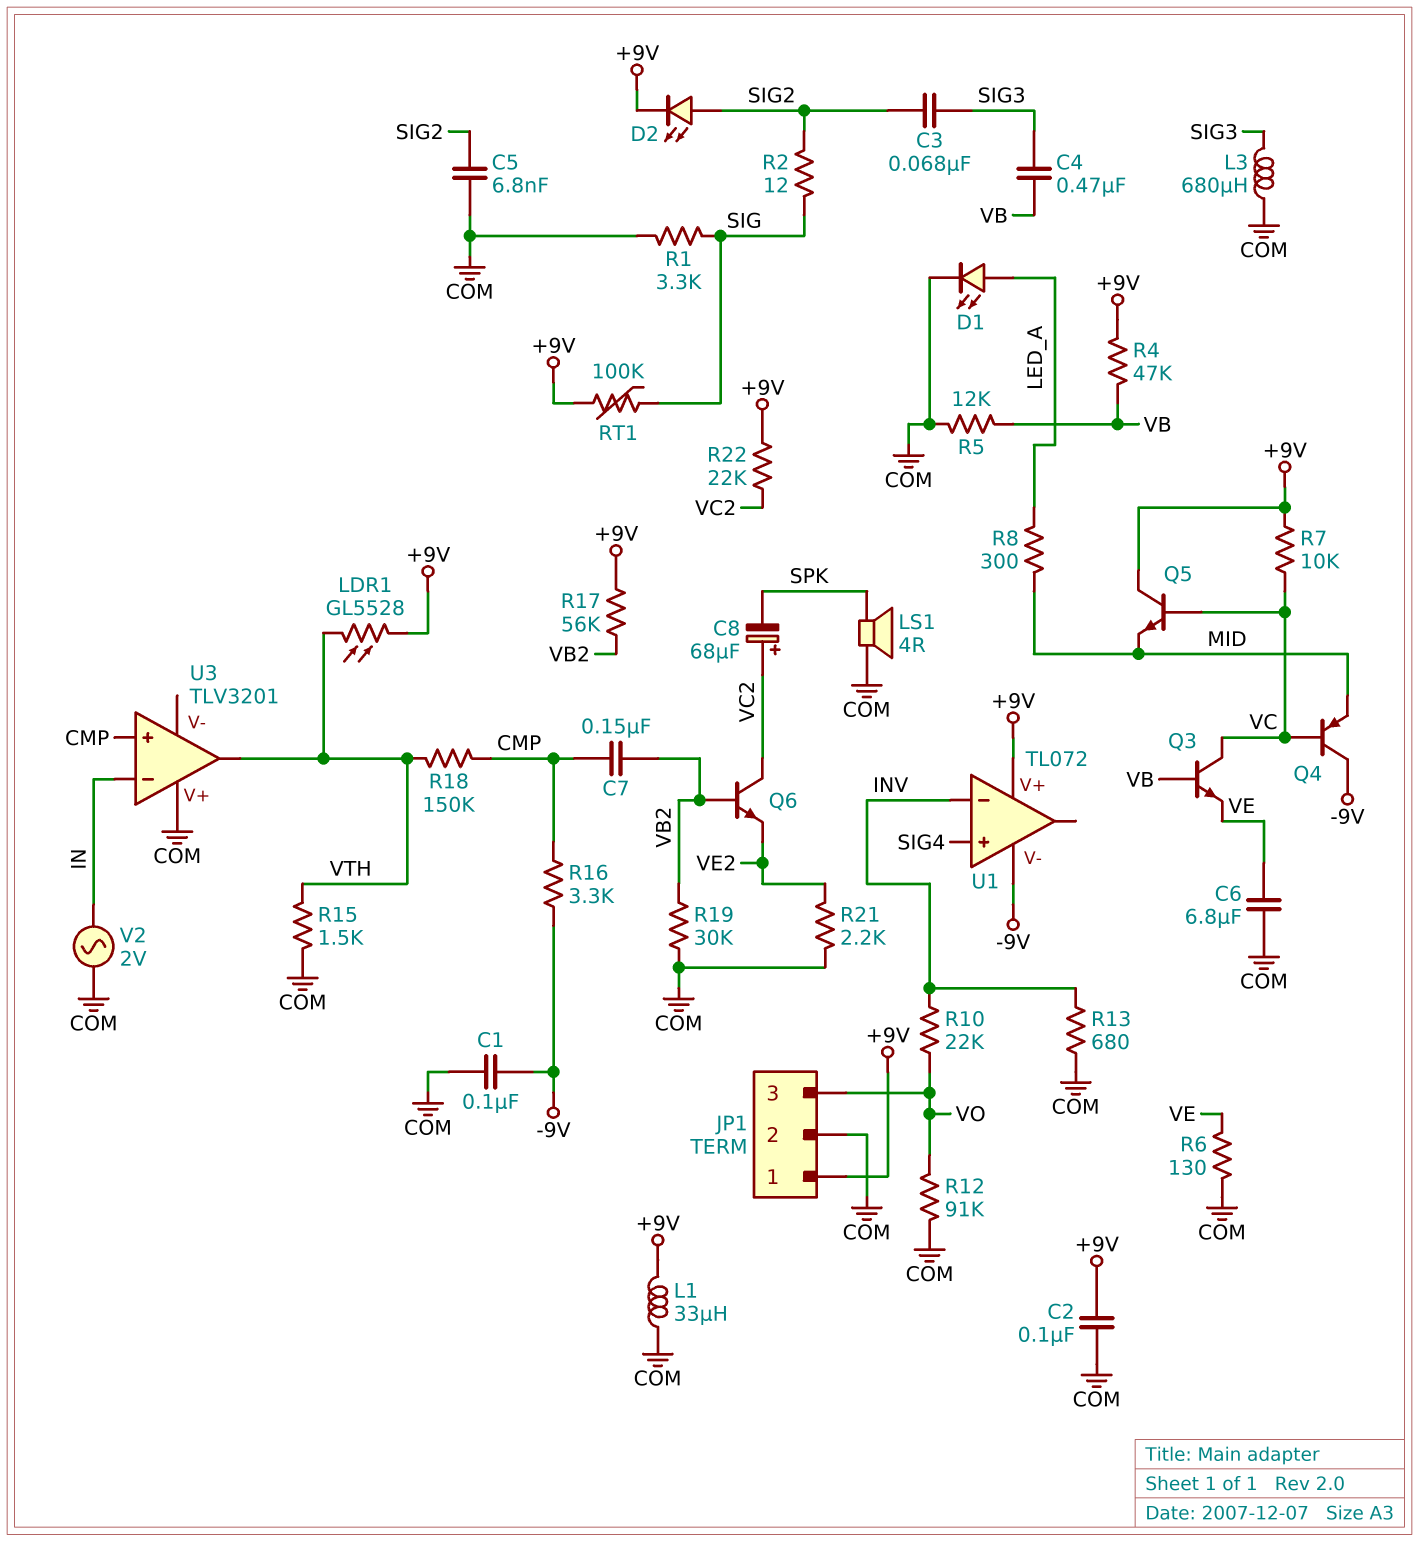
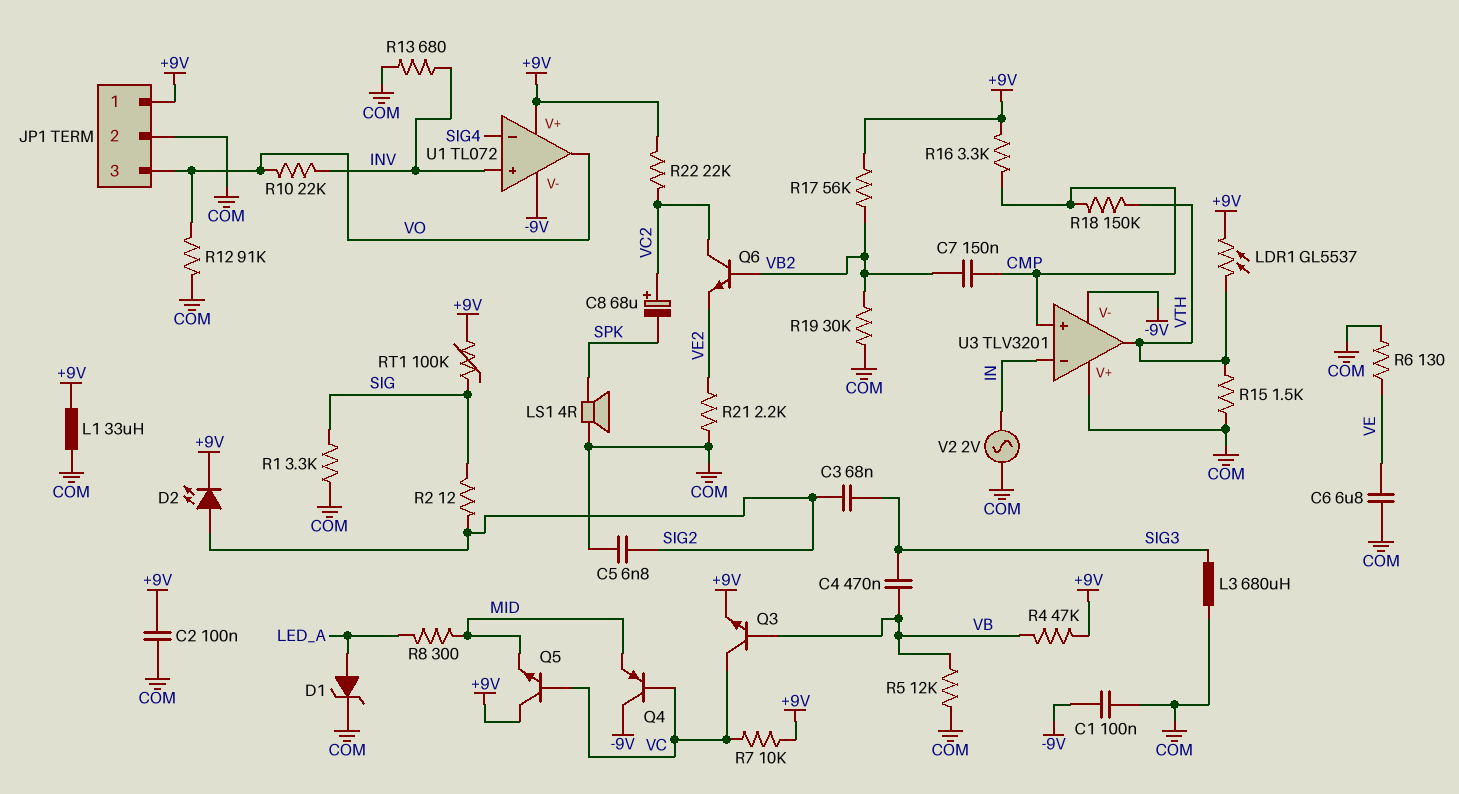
D1: LED (A LED_A, K COM) -> zener (A LED_A, K COM)
LDR1: GL5528 (+9V, VTH) -> GL5537 (+9V, VTH)
Q3: NPN (B VB, C VC, E VE) -> NPN (B VB, C VC, E +9V)
R16: 3.3k (-9V, CMP) -> 3.3k (+9V, CMP)
U1 pin in+: SIG4 -> INV
U1 pin in-: INV -> SIG4
U1 pin out: none -> VO
U3 pin V-: none -> -9V

